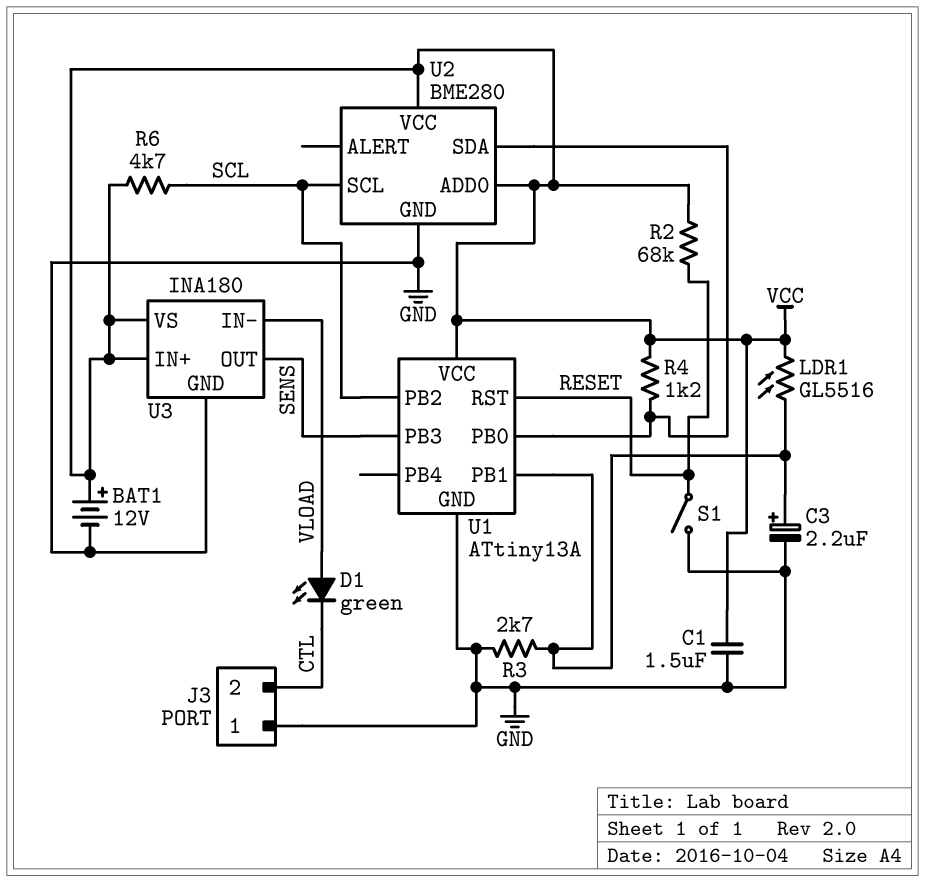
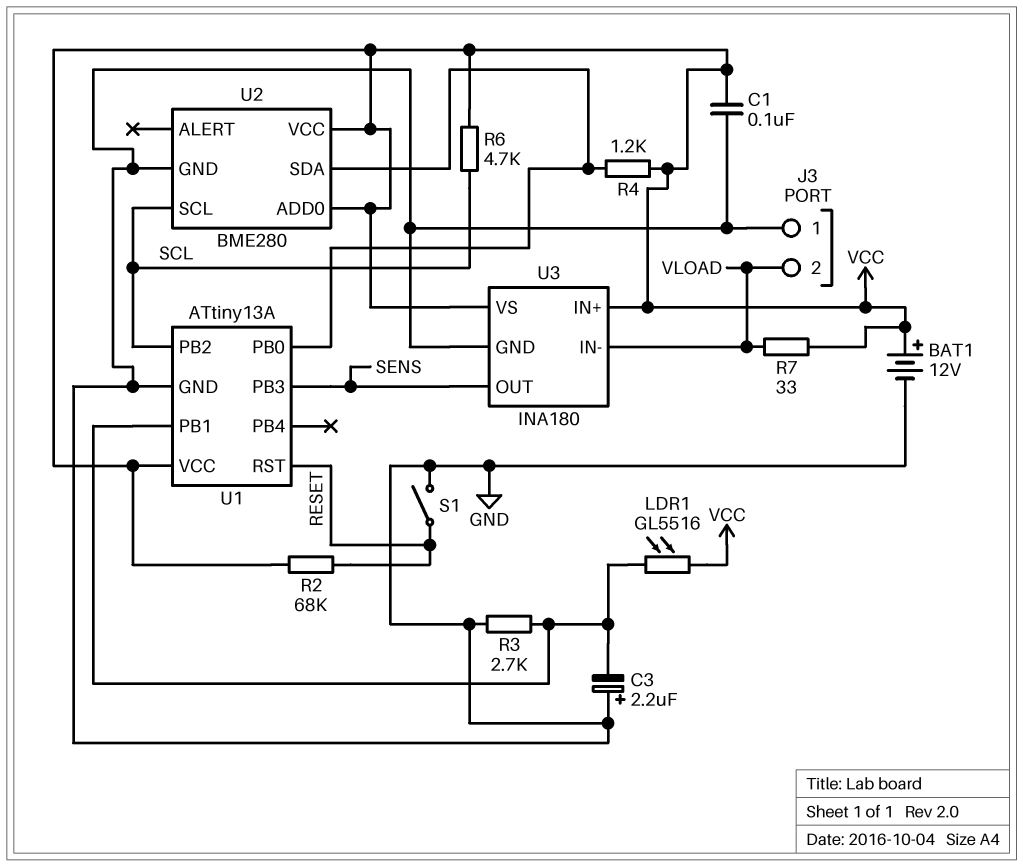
C1: 1.5uF (GND, VCC) -> 100nF (GND, VCC)
C3: 2.2uF (plus U1/PB1, minus GND) -> 2.2uF (plus GND, minus U1/PB1)
D1: LED green (A VLOAD, K CTL) -> none
J3 pin 2: CTL -> VLOAD
R7: none -> 33 (VCC, VLOAD)

